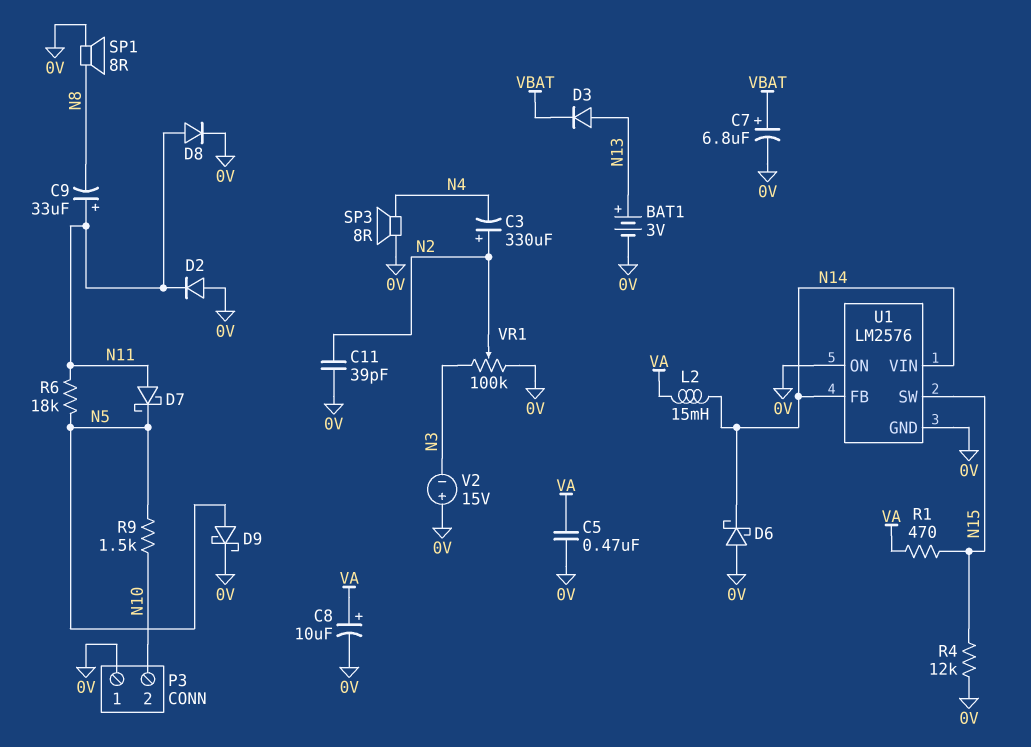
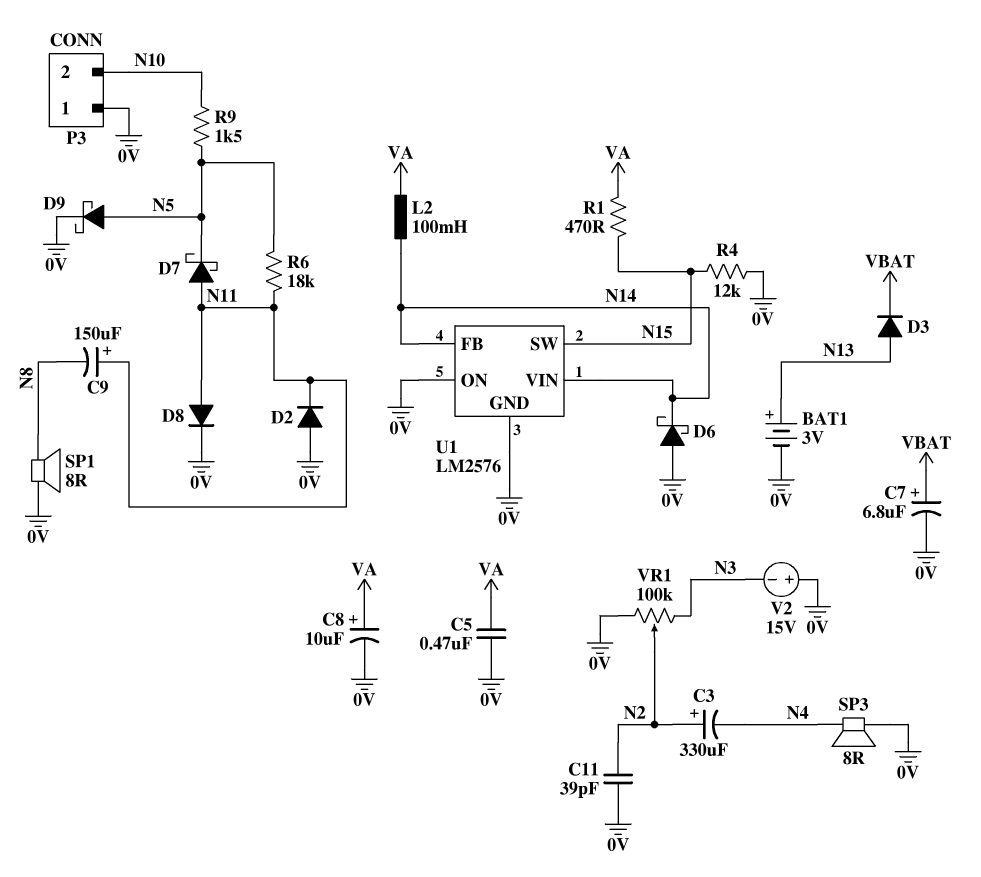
C9: 33uF (plus N11, minus N8) -> 150uF (plus N11, minus N8)
L2: 15mH (N14, VA) -> 100mH (N14, VA)

